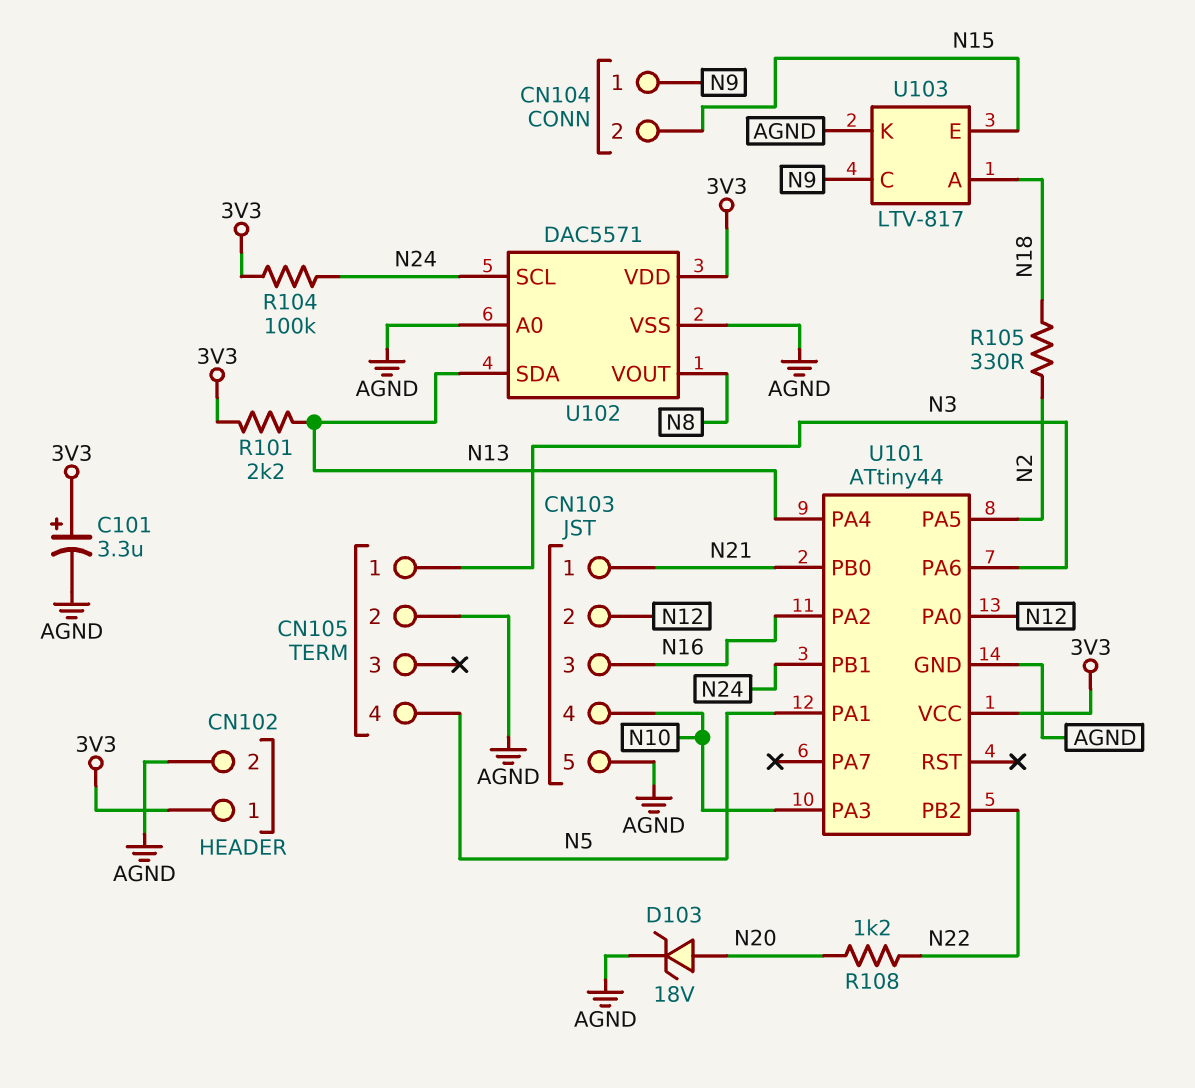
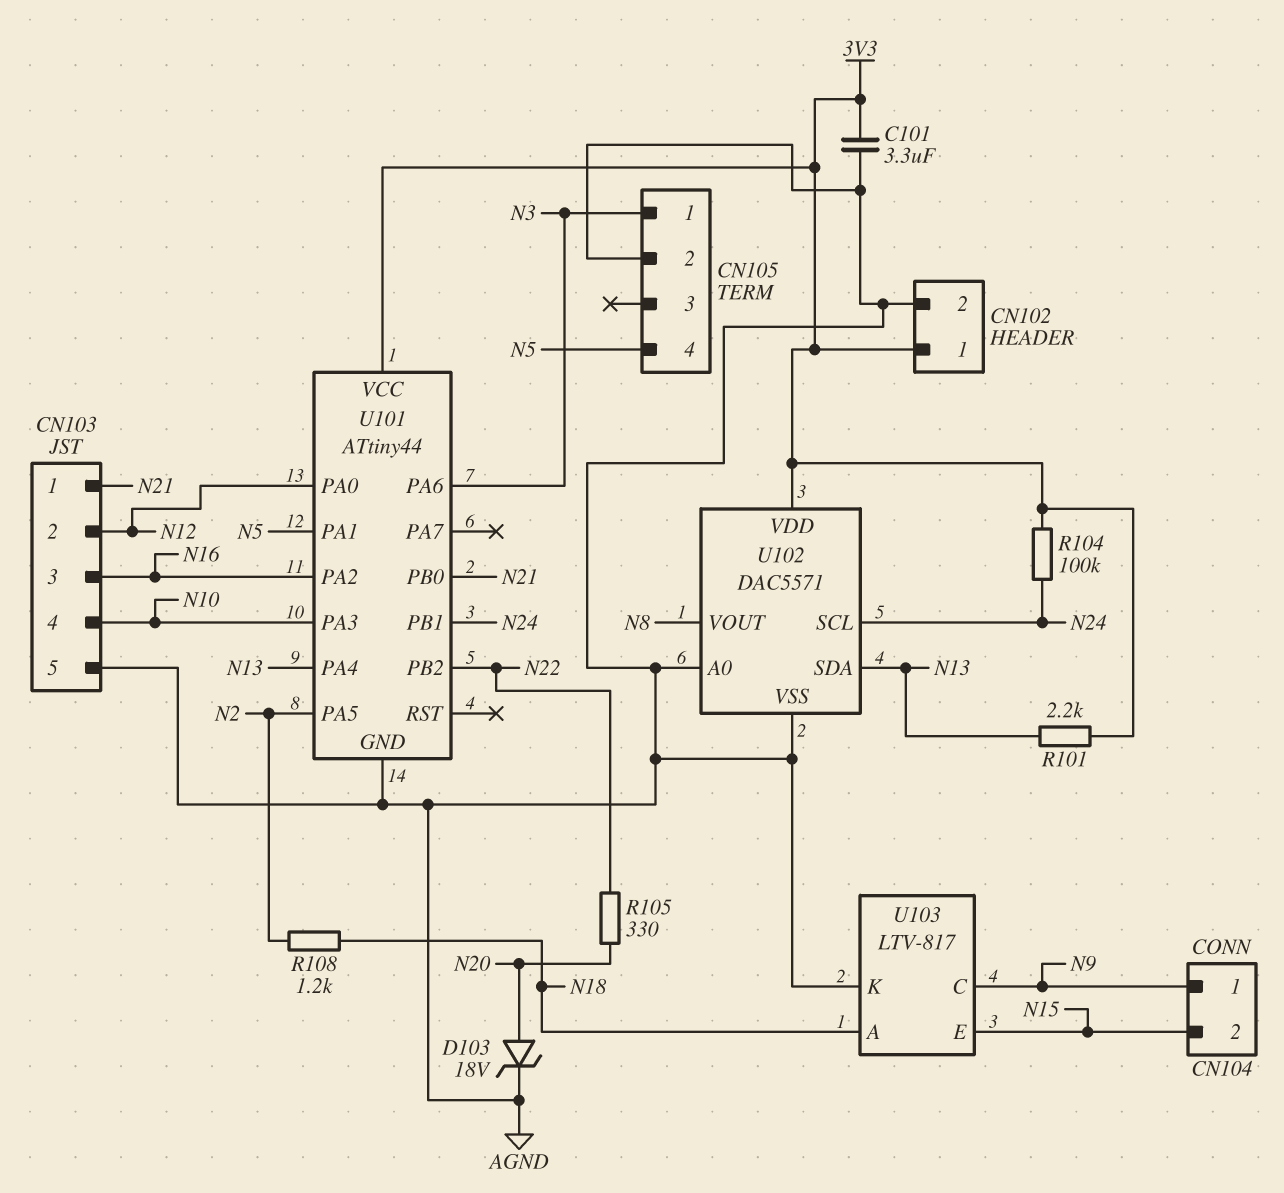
C101: 3.3uF (plus 3V3, minus AGND) -> 3.3uF (3V3, AGND)
R105: 330 (N2, N18) -> 330 (N20, N22)
R108: 1.2k (N20, N22) -> 1.2k (N2, N18)

